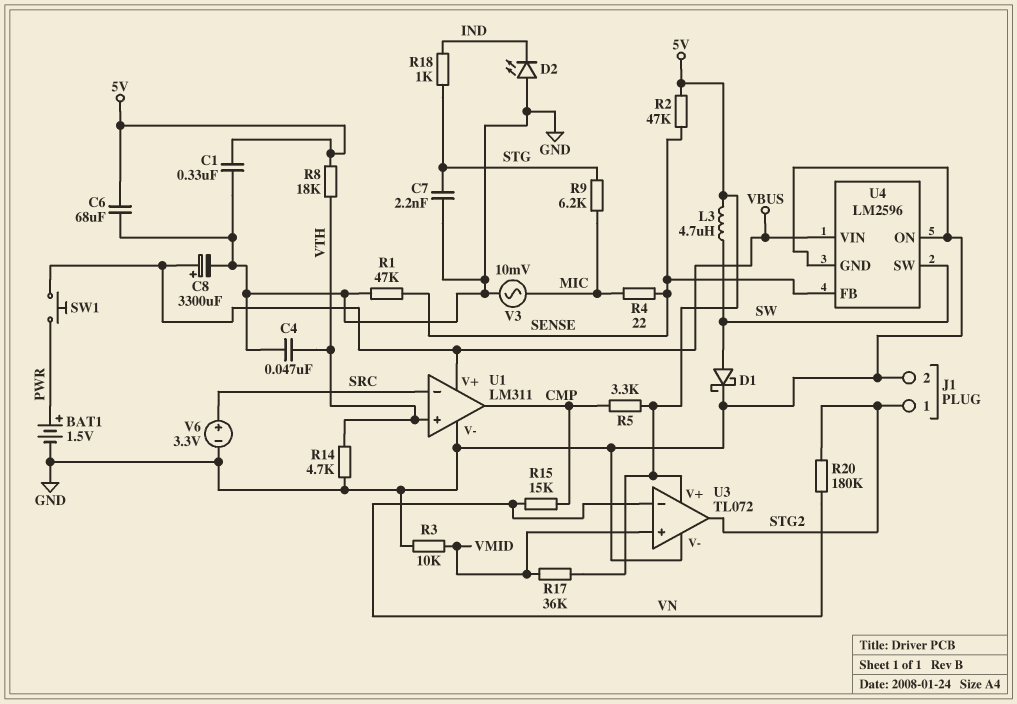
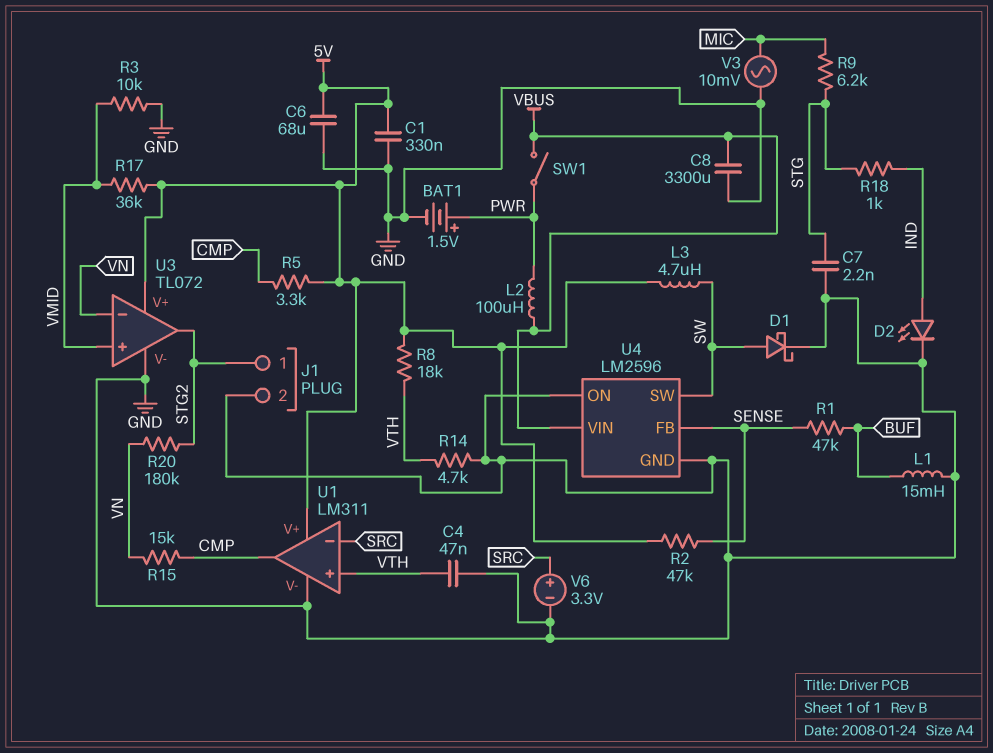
C8: 3300uF (plus VBUS, minus GND) -> 3300uF (GND, VBUS)
D2: LED (A GND, K IND) -> LED (A IND, K GND)
L1: none -> 15mH (BUF, GND)
L2: none -> 100uH (PWR, VBUS)
R1: 47k (GND, SENSE) -> 47k (BUF, SENSE)
R4: 22 (MIC, SENSE) -> none
SW1: button (PWR, VBUS) -> switch (PWR, VBUS)
U1 pin V+: VBUS -> 5V

